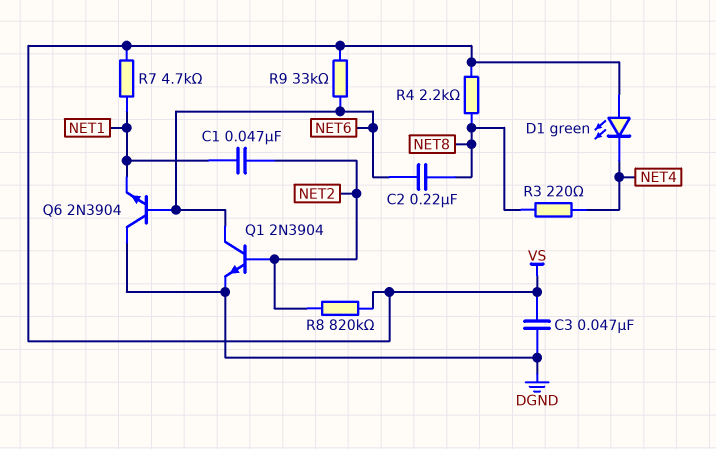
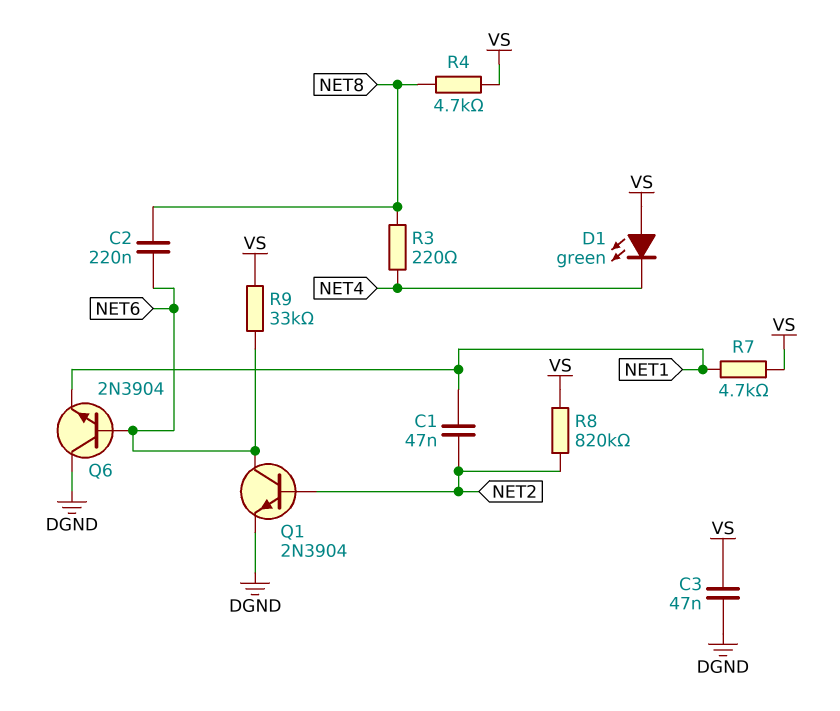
R4: 2.2k (NET8, VS) -> 4.7k (NET8, VS)

